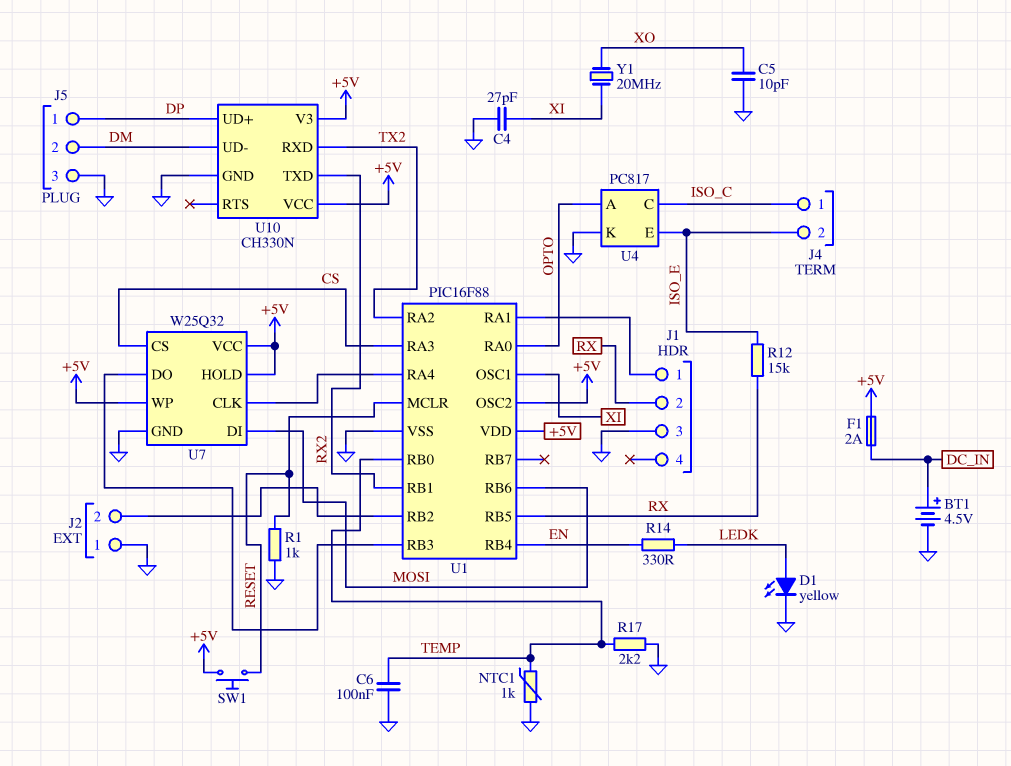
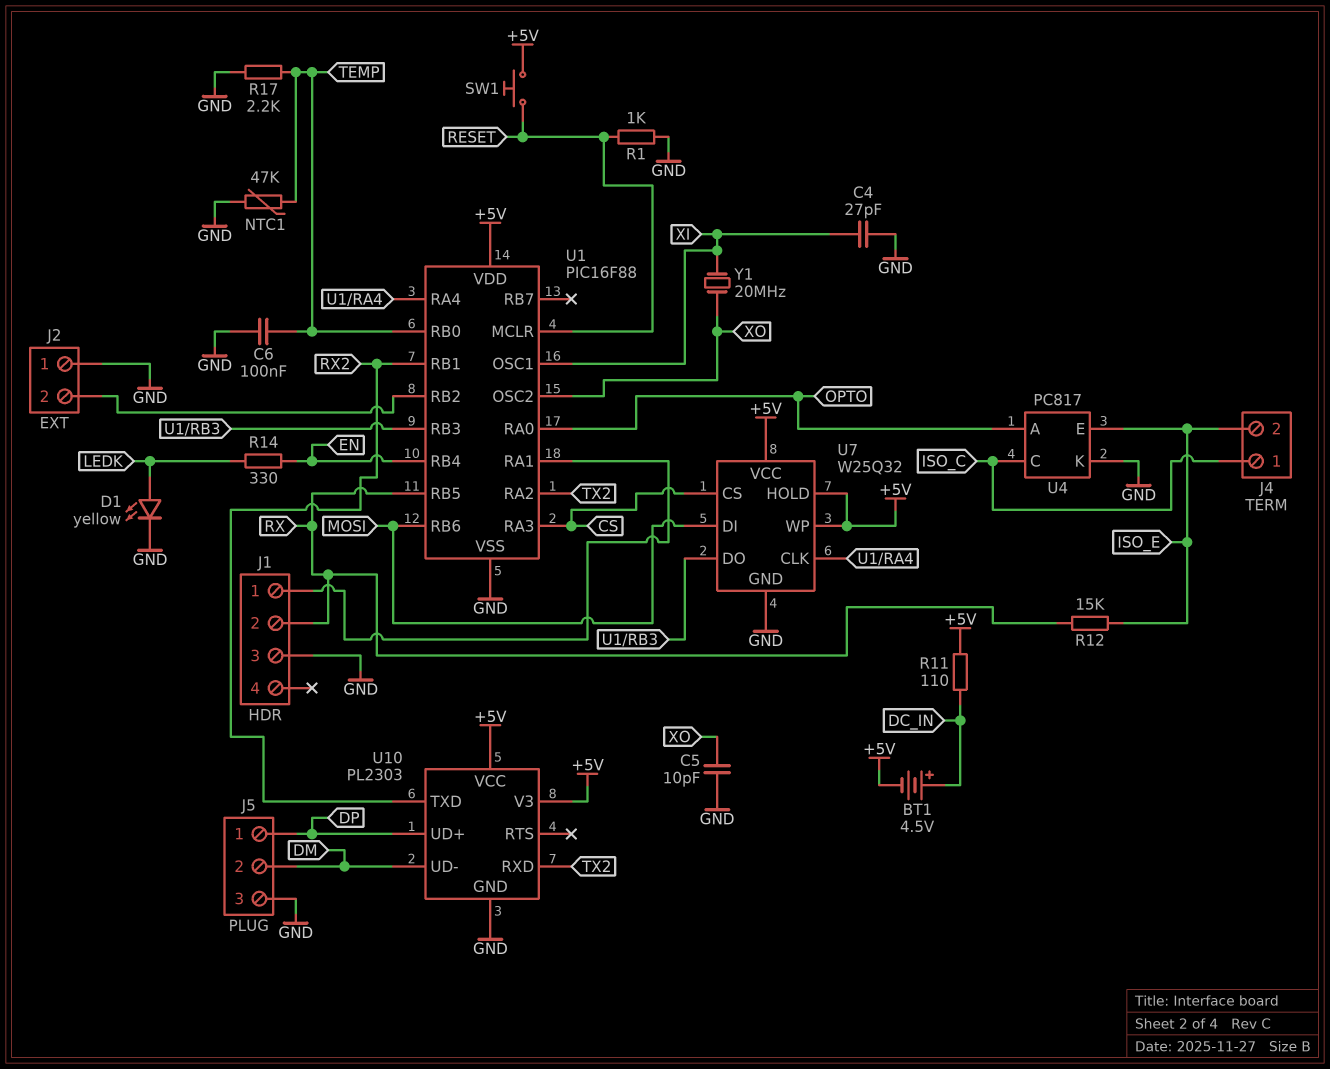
BT1: 4.5V (plus DC_IN, minus GND) -> 4.5V (plus DC_IN, minus +5V)
F1: 2A (+5V, DC_IN) -> none
NTC1: 1k (GND, TEMP) -> 47k (GND, TEMP)
R11: none -> 110 (+5V, DC_IN)
U1 pin OSC2: +5V -> XO
U10: CH330N -> PL2303

